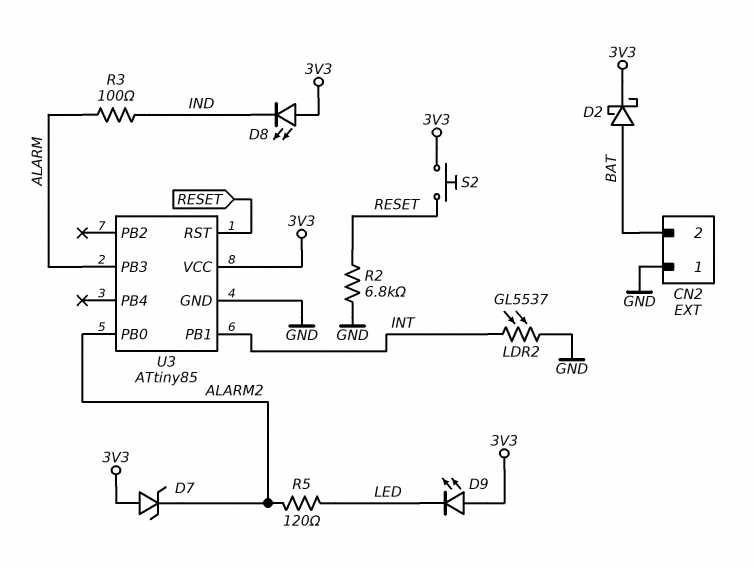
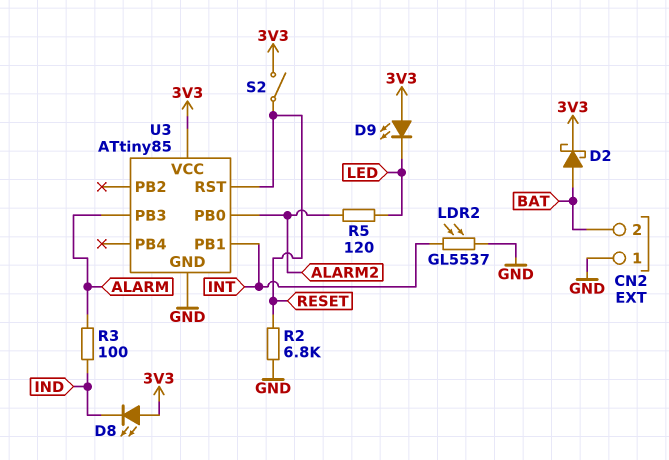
D7: zener (A 3V3, K ALARM2) -> none
S2: button (3V3, RESET) -> switch (3V3, RESET)

